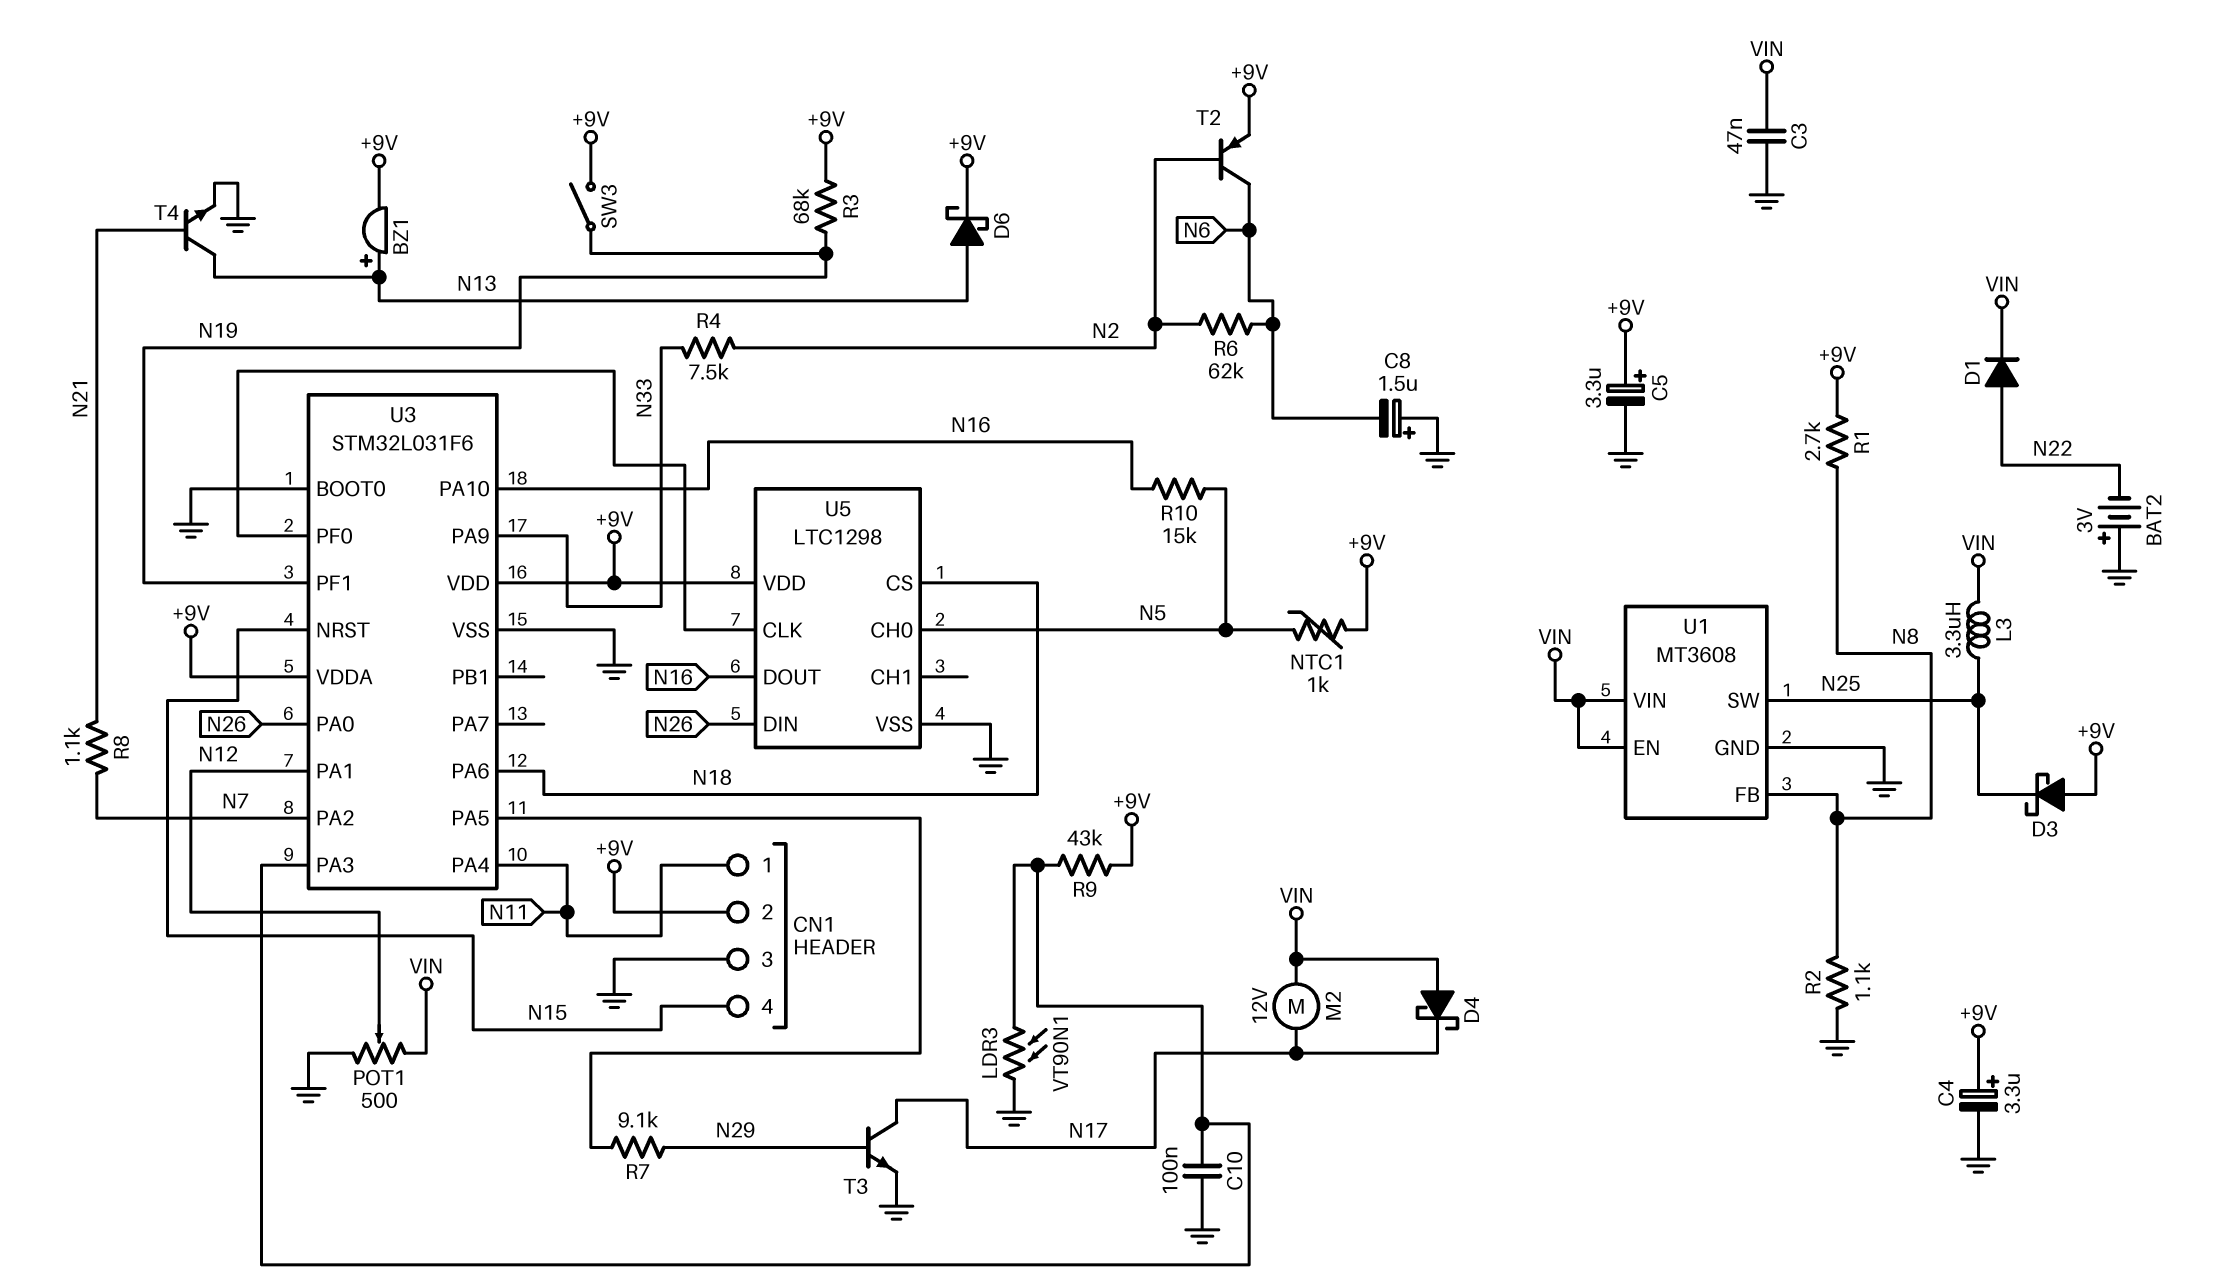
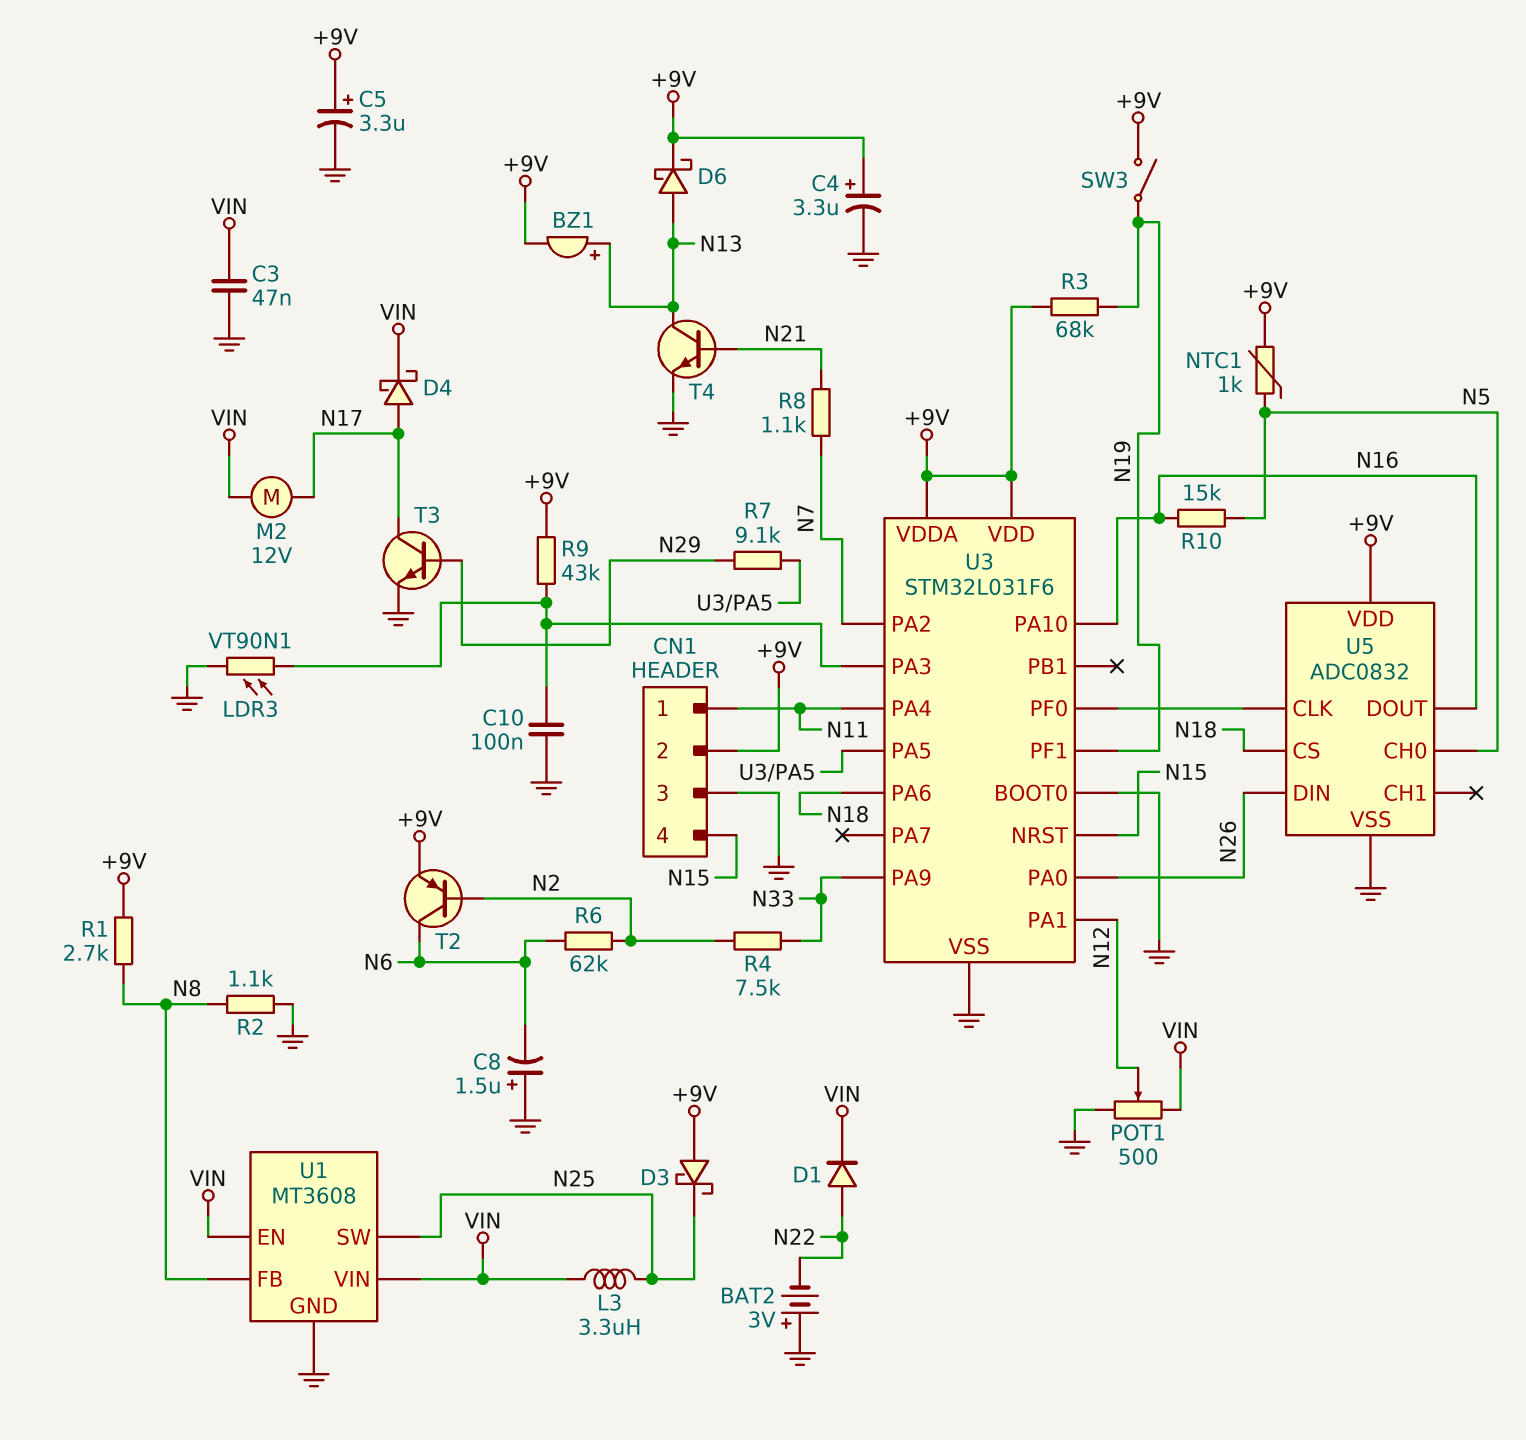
D4: schottky (A VIN, K N17) -> schottky (A N17, K VIN)
U5: LTC1298 -> ADC0832

